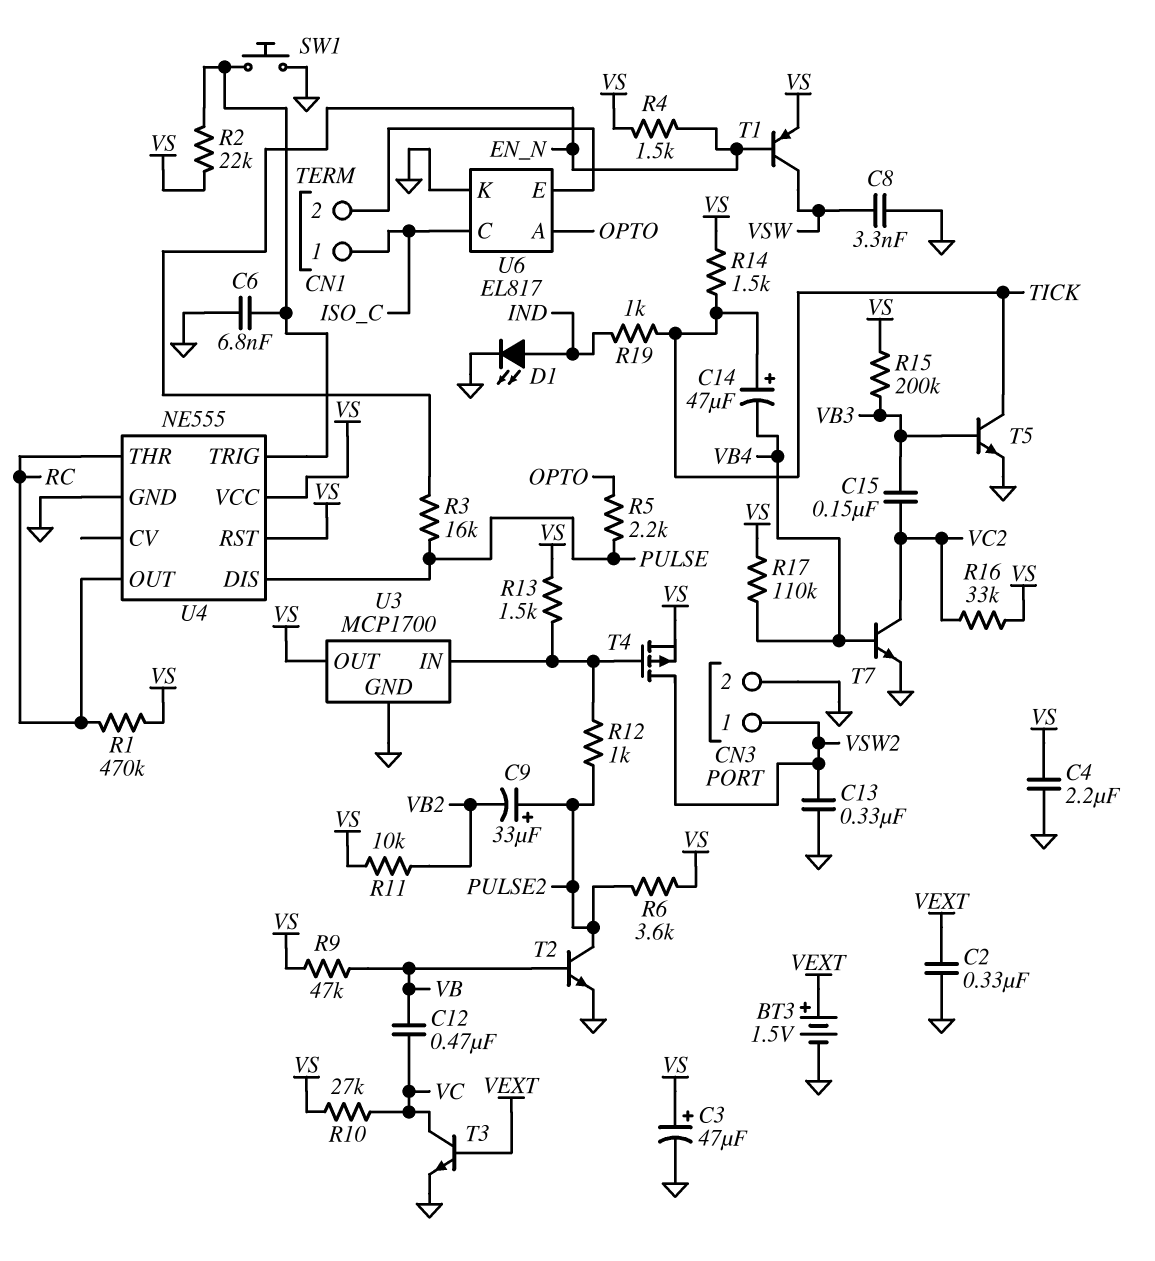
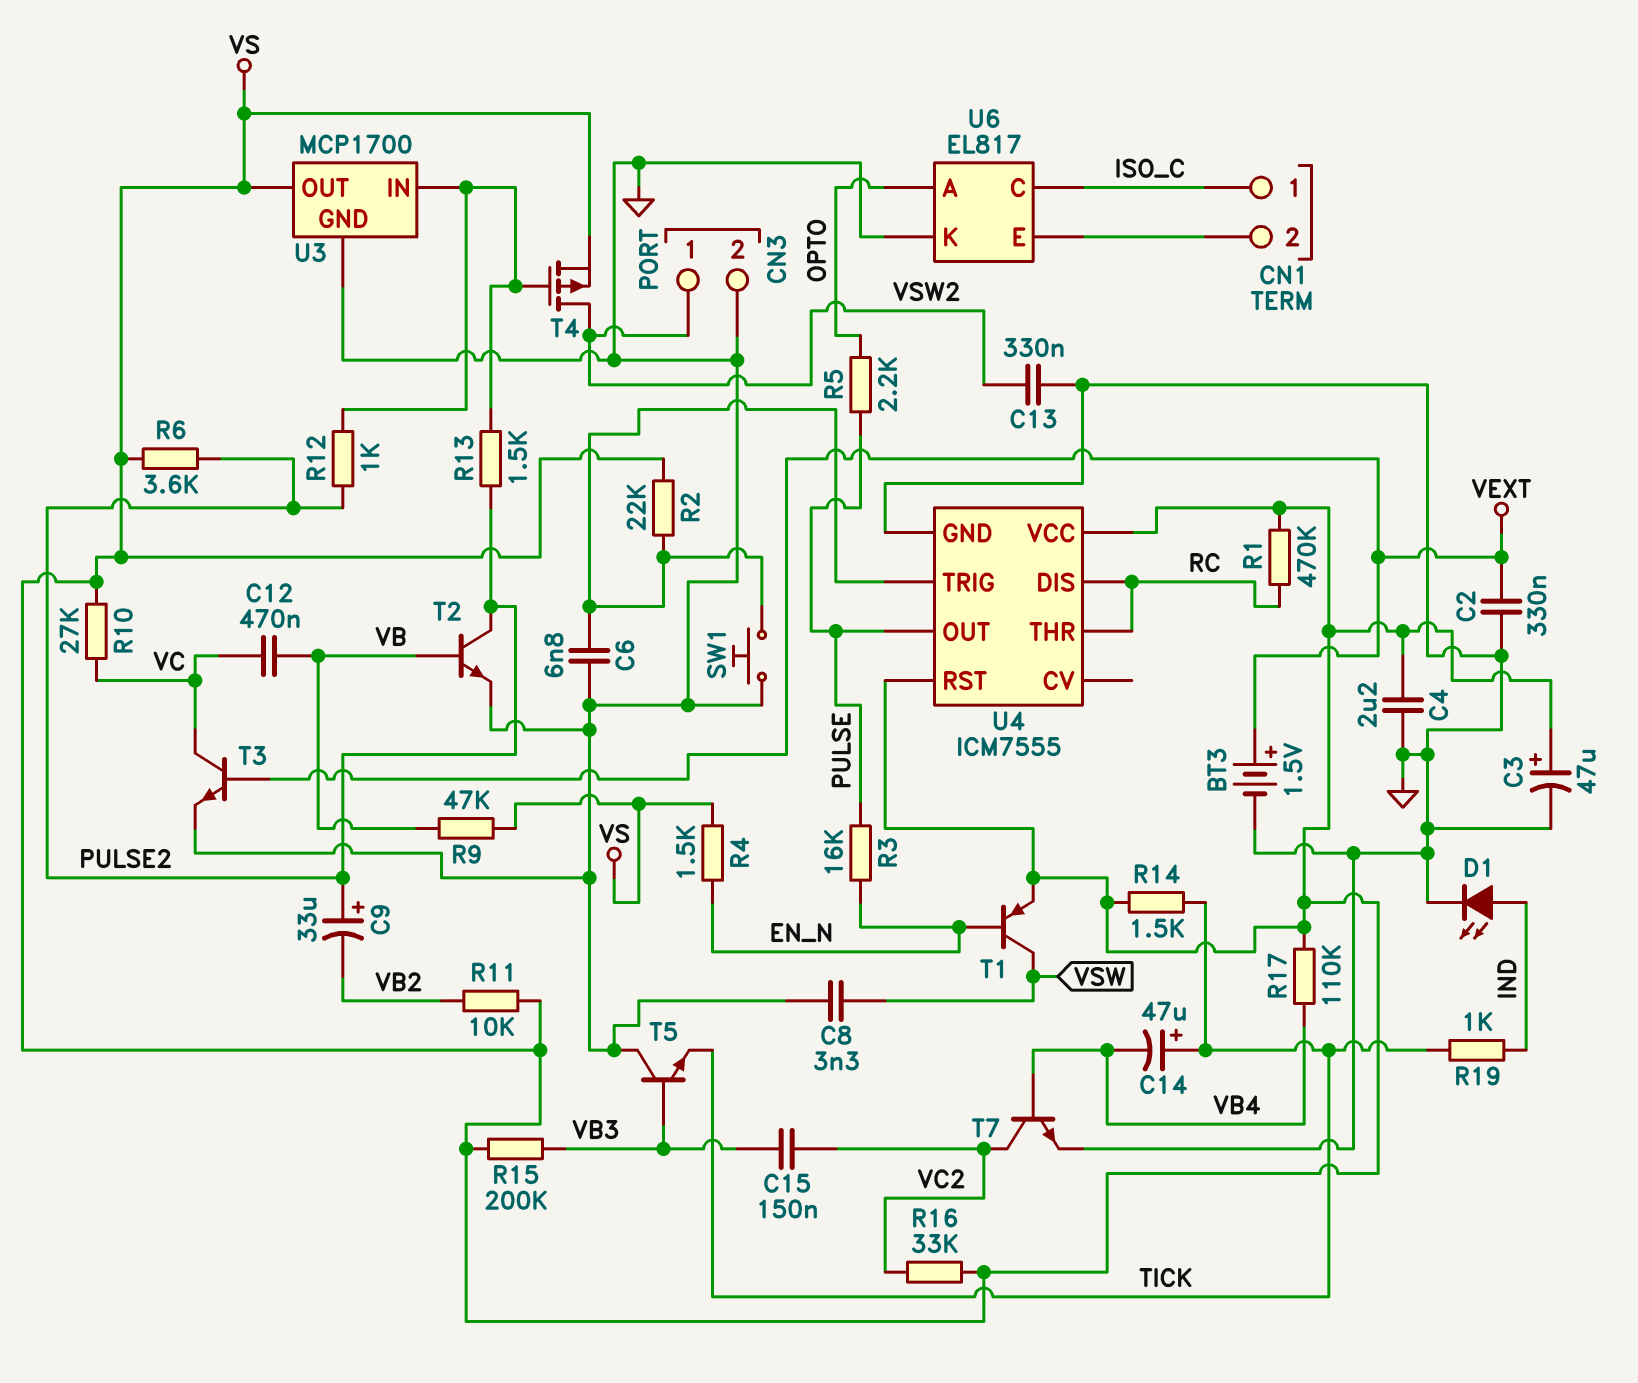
R13: 1.5k (U3/IN, VS) -> 1.5k (PULSE2, U3/IN)
T5: NPN (B VB3, C TICK, E GND) -> NPN (B VB3, C GND, E TICK)
U4: NE555 -> ICM7555
U4 pin DIS: PULSE -> RC
U4 pin OUT: RC -> PULSE

